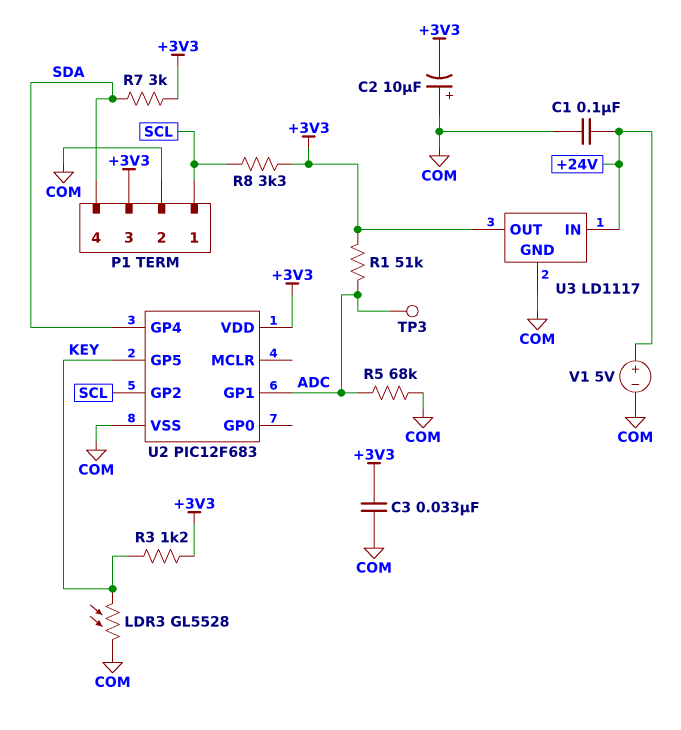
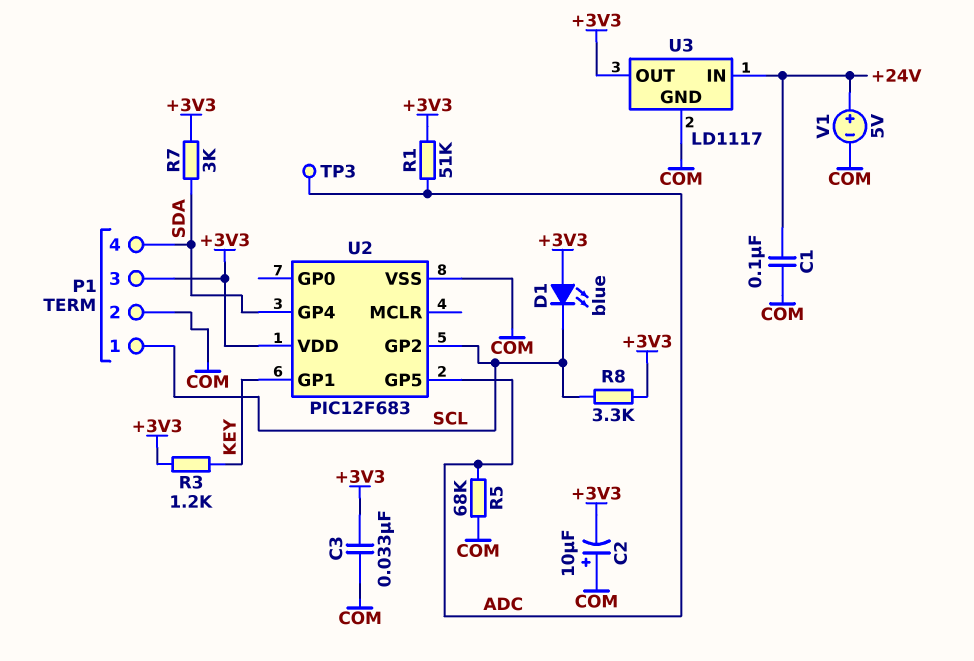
D1: none -> LED blue (A +3V3, K SCL)
LDR3: GL5528 (COM, KEY) -> none
U2 pin GP1: ADC -> KEY
U2 pin GP5: KEY -> ADC

